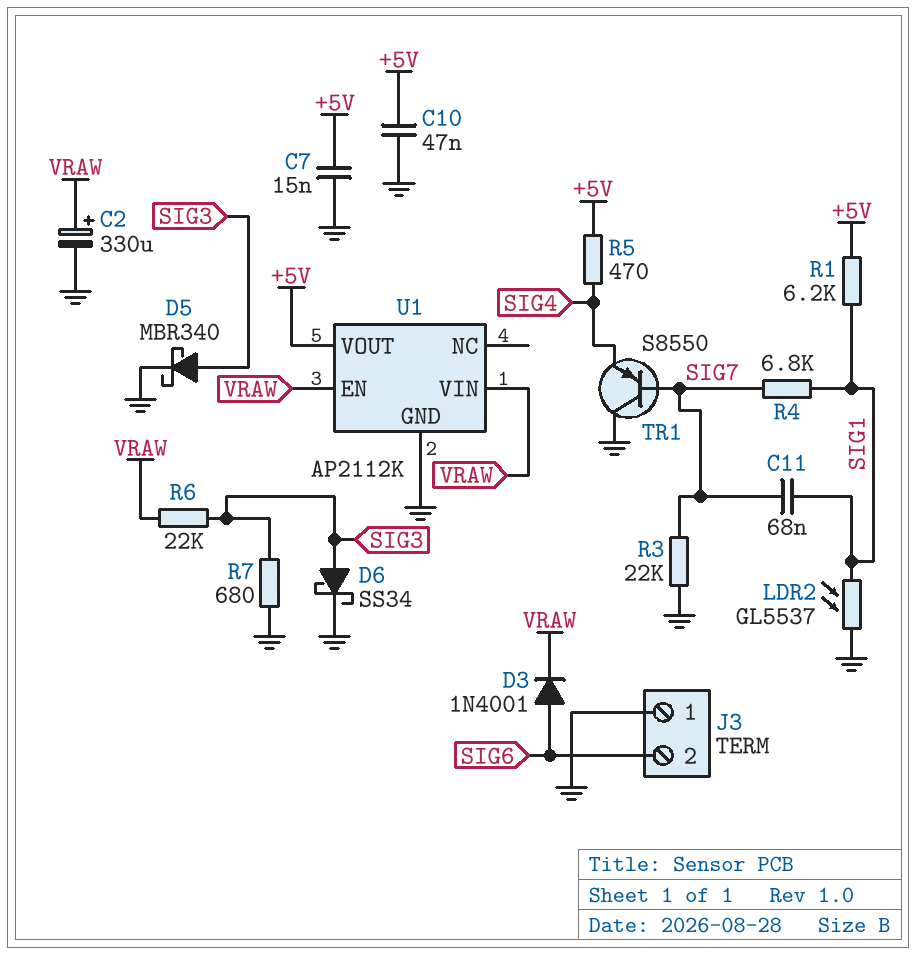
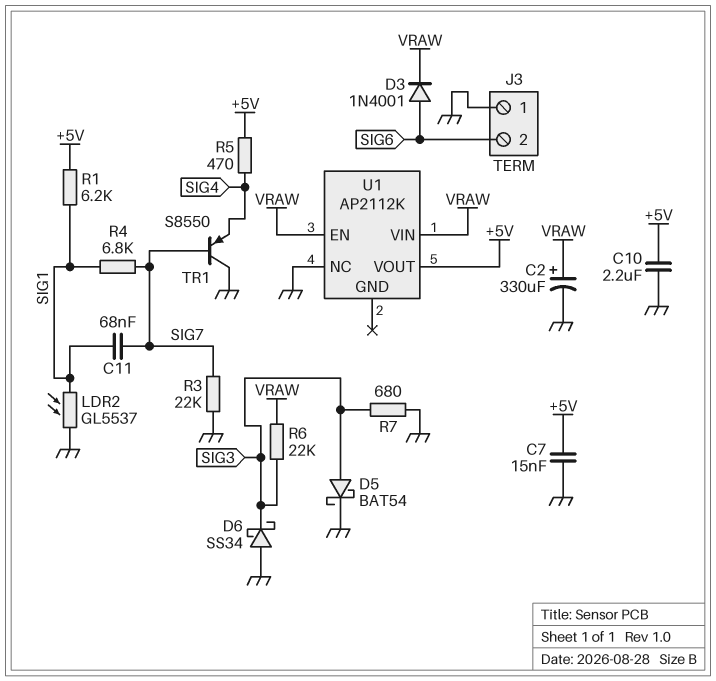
C10: 47nF (+5V, GND) -> 2.2uF (+5V, GND)
D5: schottky MBR340 (A SIG3, K GND) -> schottky BAT54 (A SIG3, K GND)
D6: schottky SS34 (A SIG3, K GND) -> schottky SS34 (A GND, K SIG3)
U1 pin GND: GND -> none
U1 pin NC: none -> GND

